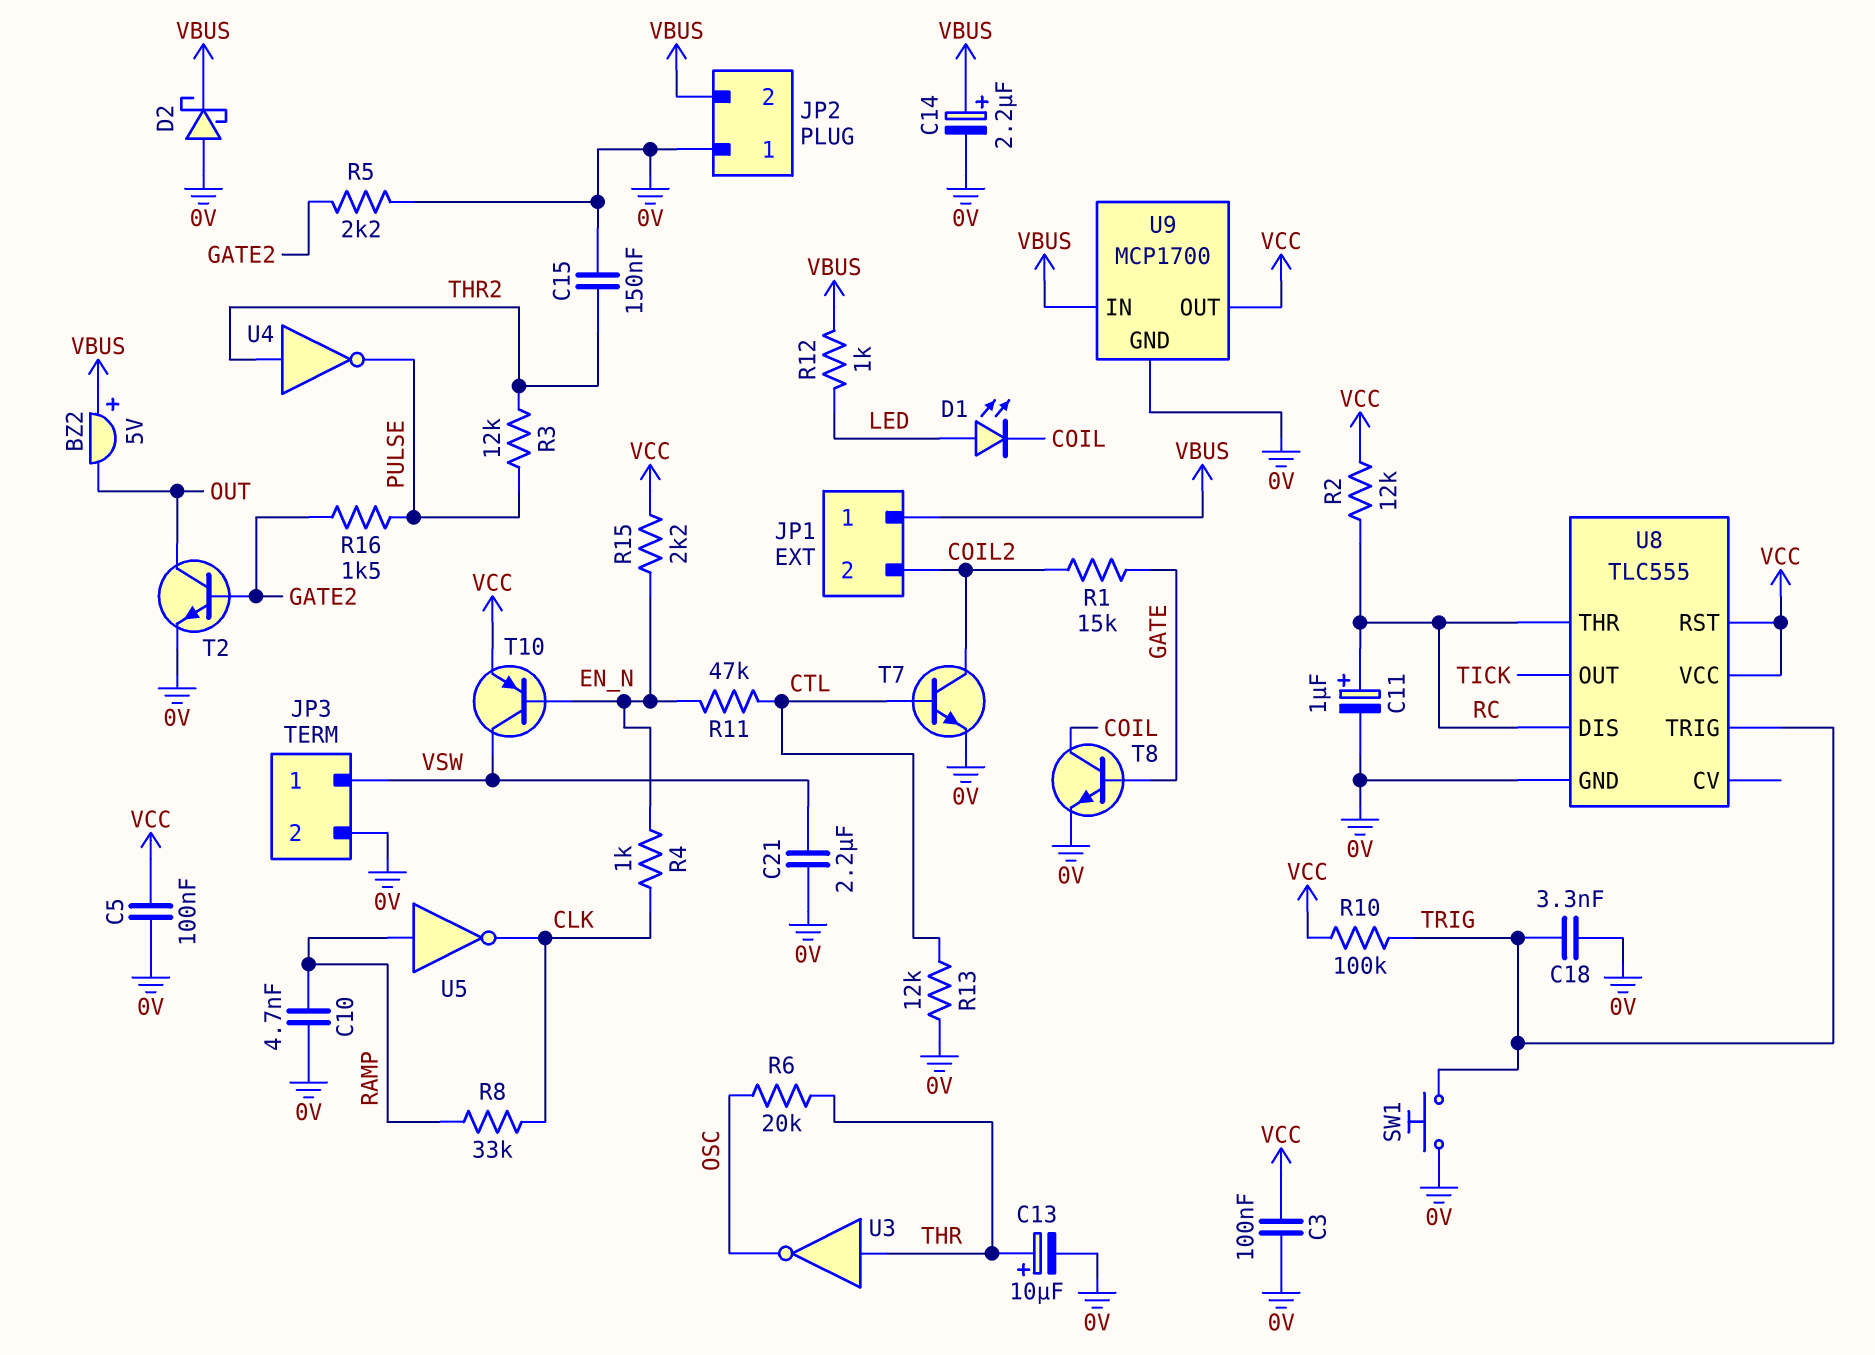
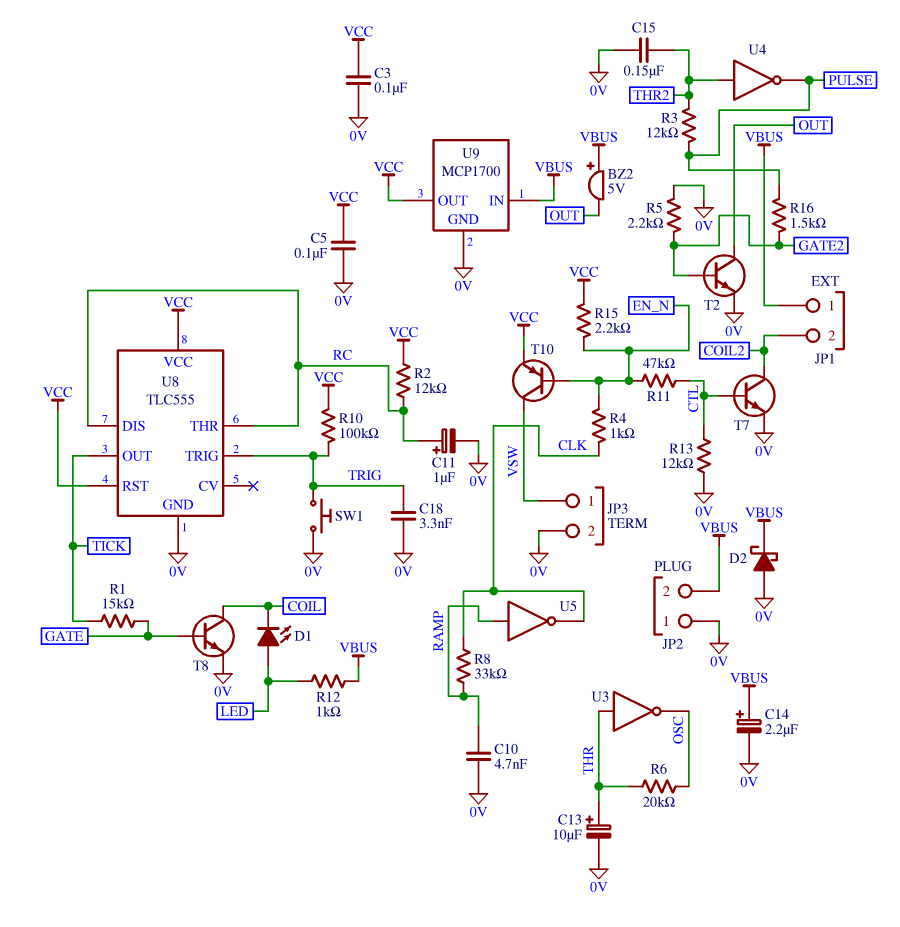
C21: 2.2uF (0V, VSW) -> none
R1: 15k (COIL2, GATE) -> 15k (GATE, TICK)

